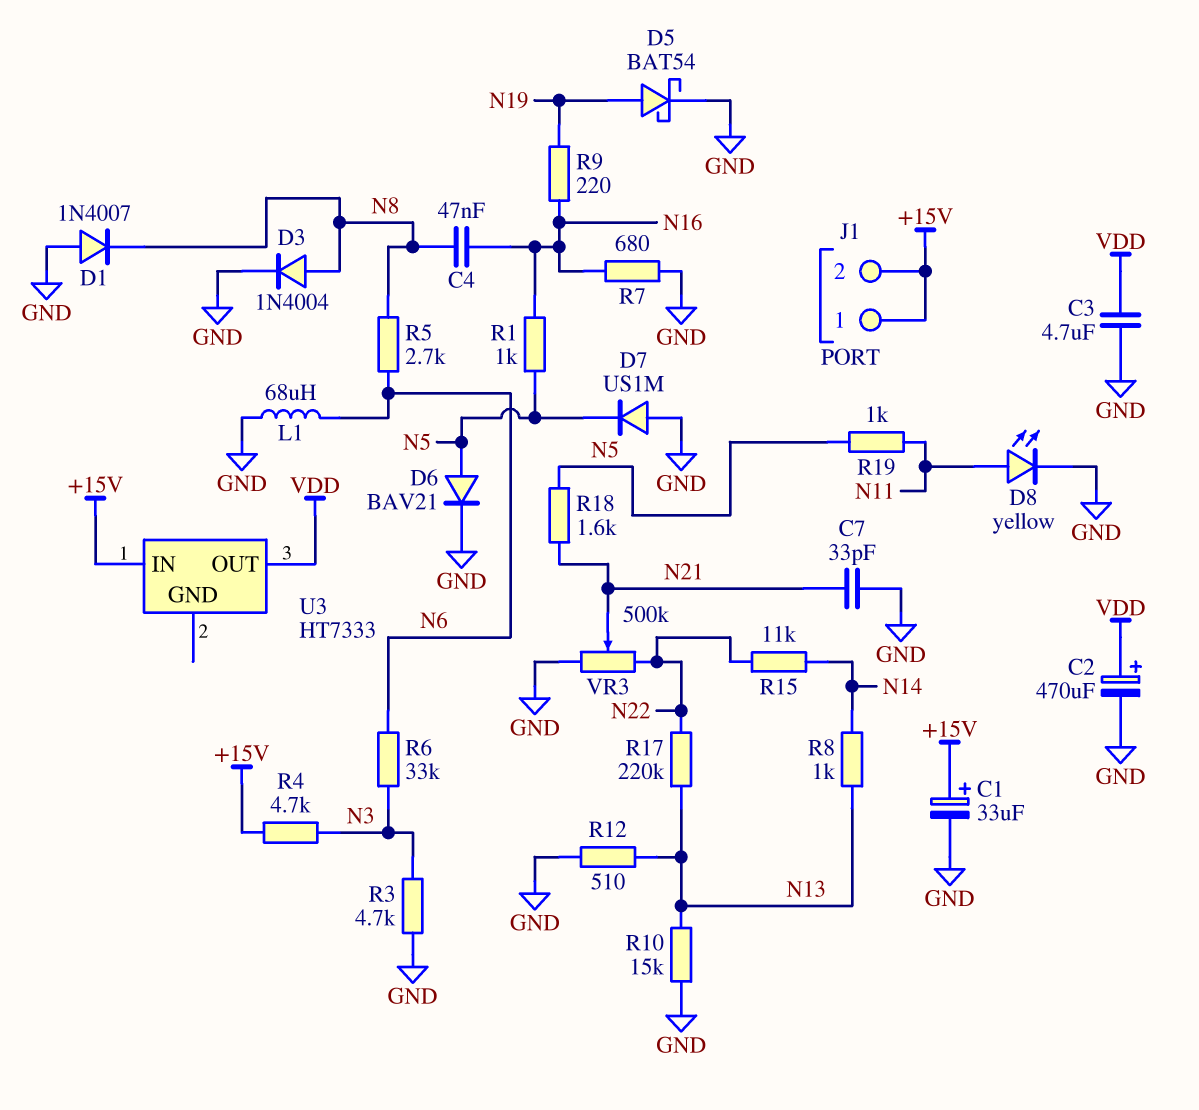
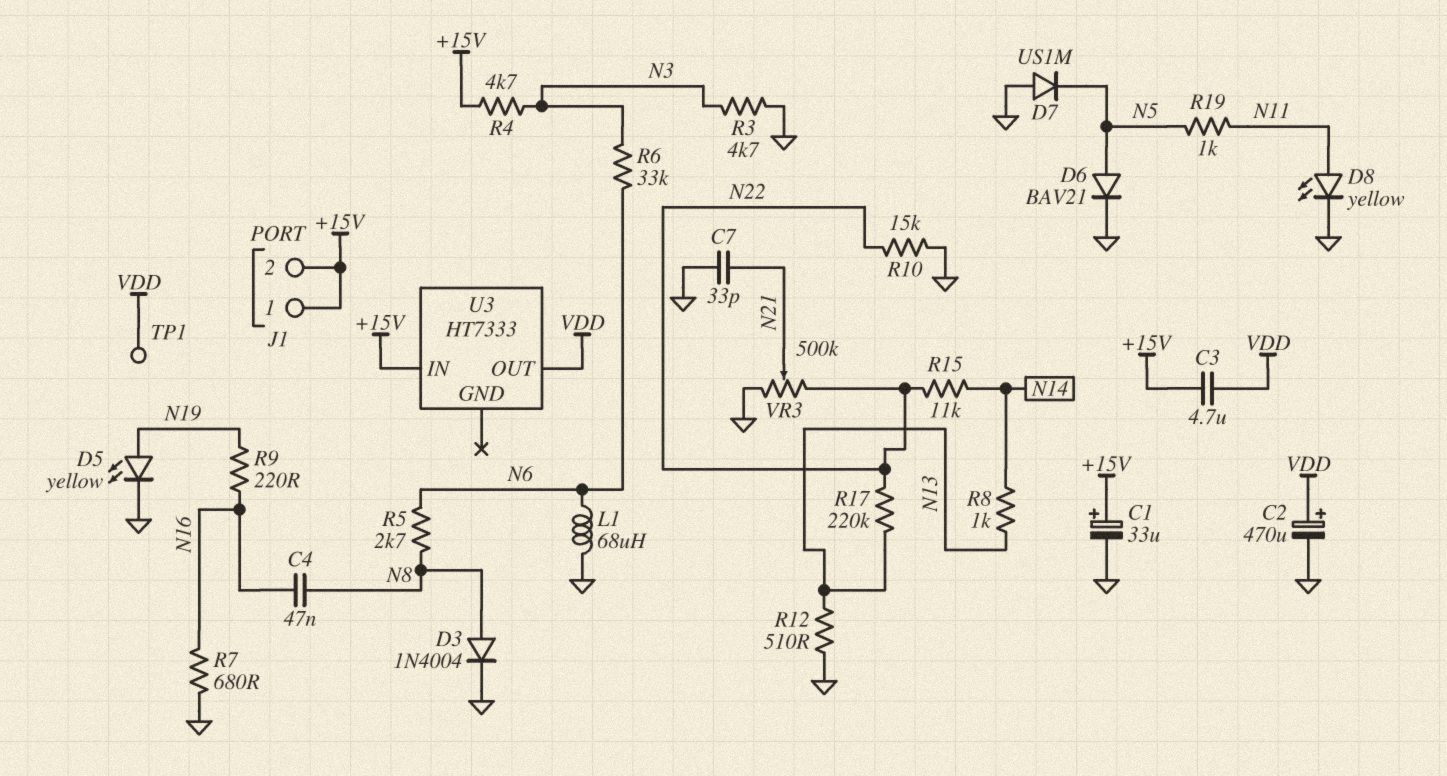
C3: 4.7uF (GND, VDD) -> 4.7uF (+15V, VDD)
D1: diode 1N4007 (A GND, K N8) -> none
D5: schottky BAT54 (A N19, K GND) -> LED yellow (A N19, K GND)
R1: 1k (N5, N16) -> none
R10: 15k (GND, N13) -> 15k (GND, N22)
R18: 1.6k (N5, N21) -> none
TP1: none -> test point (VDD)

